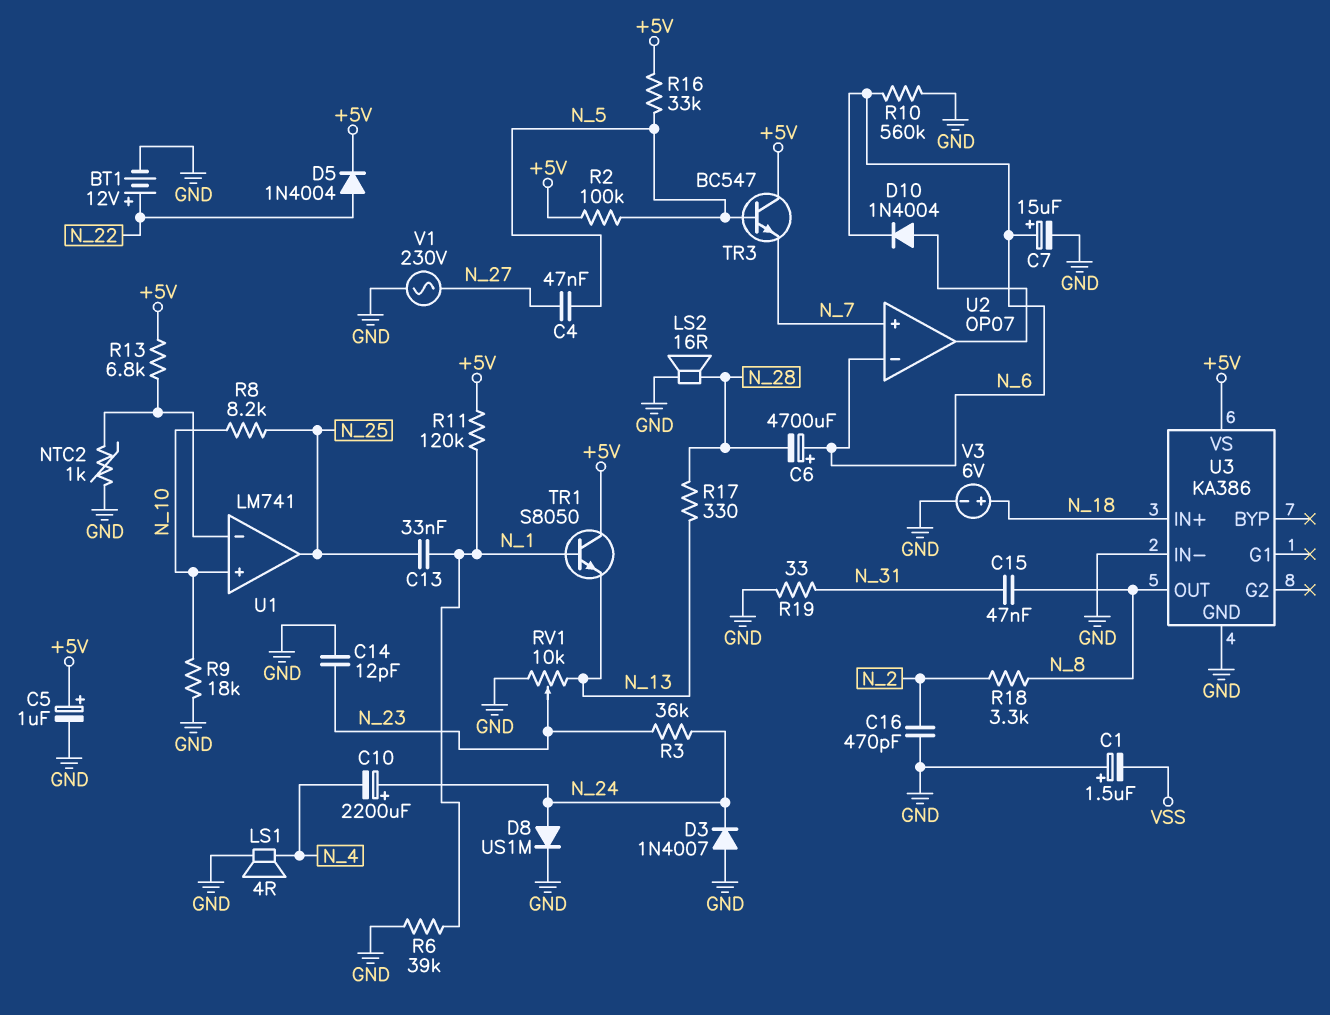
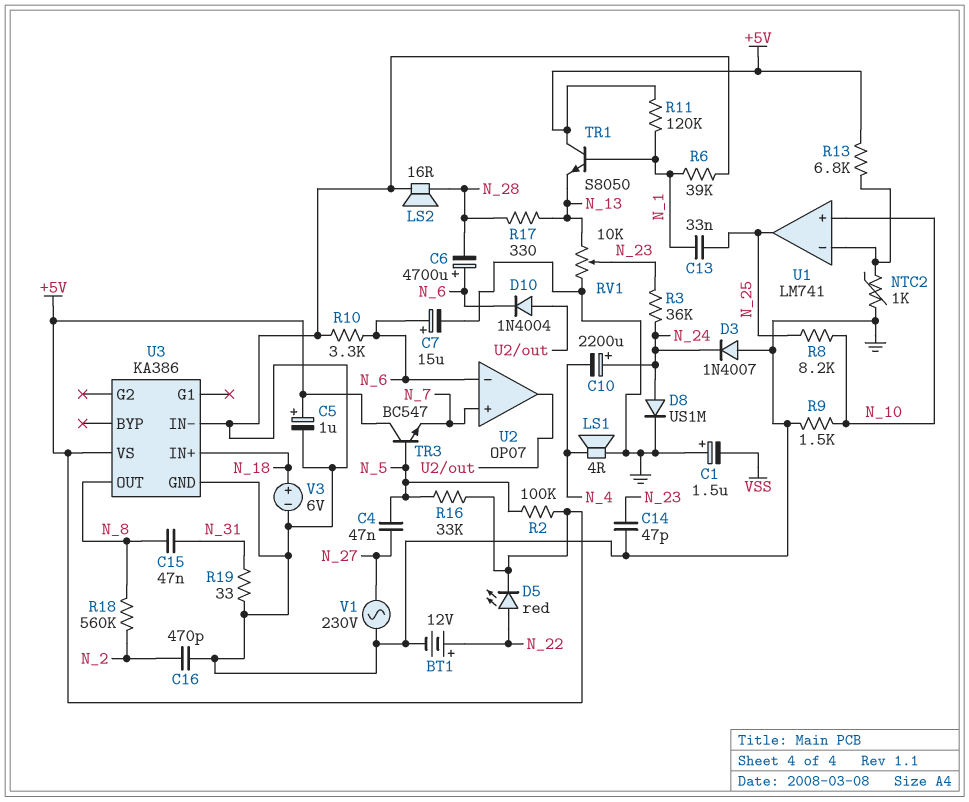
C14: 12pF (GND, N_23) -> 47pF (GND, N_23)
D5: diode 1N4004 (A N_22, K +5V) -> LED red (A N_22, K +5V)
R9: 18k (GND, N_10) -> 1.5k (GND, N_10)
R10: 560k (GND, N_6) -> 3.3k (GND, N_6)
R18: 3.3k (N_2, N_8) -> 560k (N_2, N_8)

